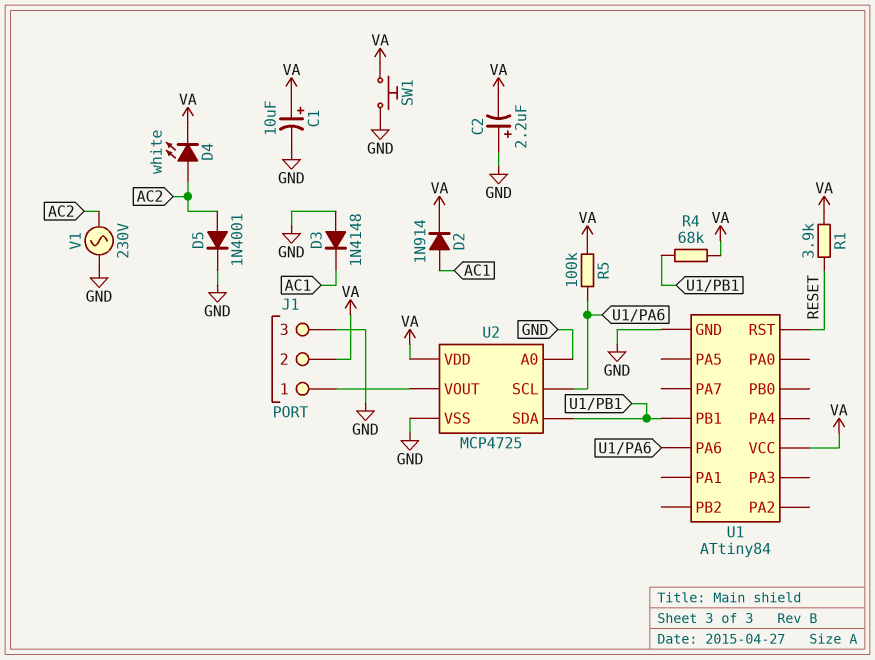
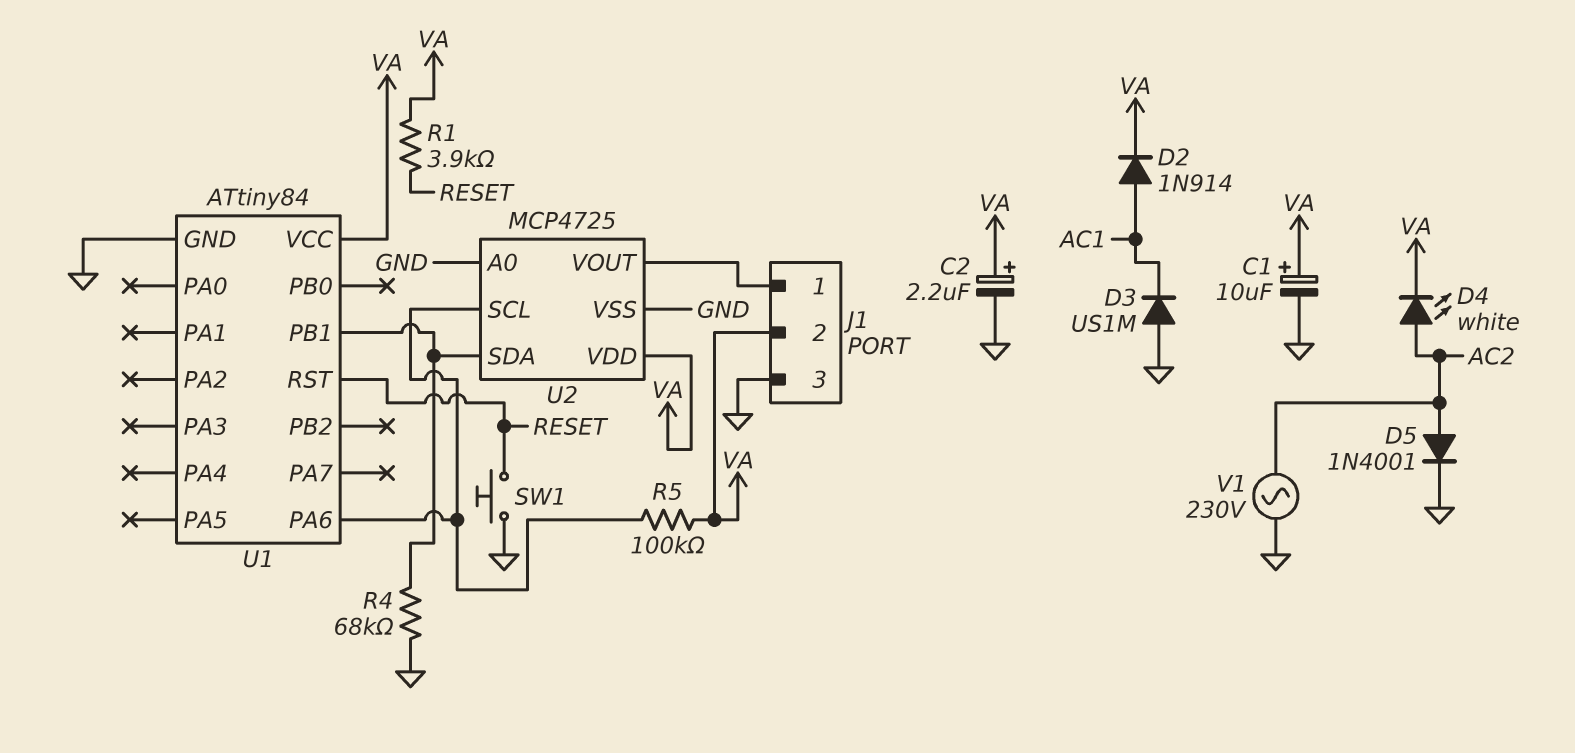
C2: 2.2uF (plus GND, minus VA) -> 2.2uF (plus VA, minus GND)
D3: diode 1N4148 (A GND, K AC1) -> diode US1M (A GND, K AC1)
R4: 68k (U1/PB1, VA) -> 68k (GND, U1/PB1)
SW1: button (GND, VA) -> button (GND, RESET)

